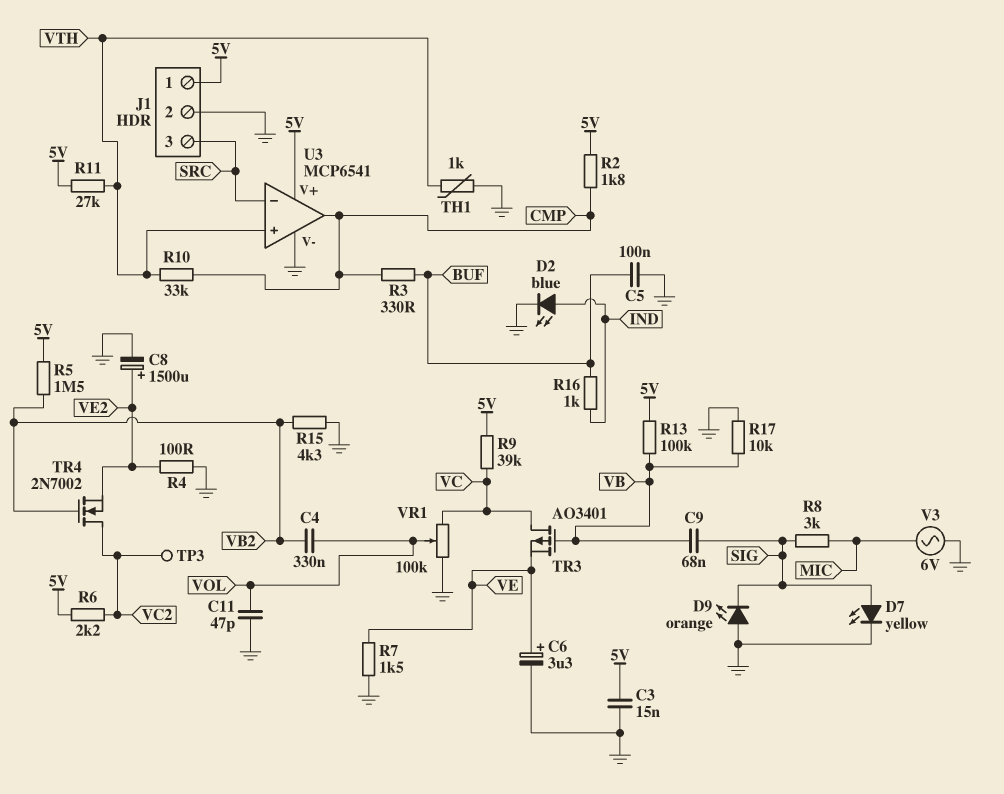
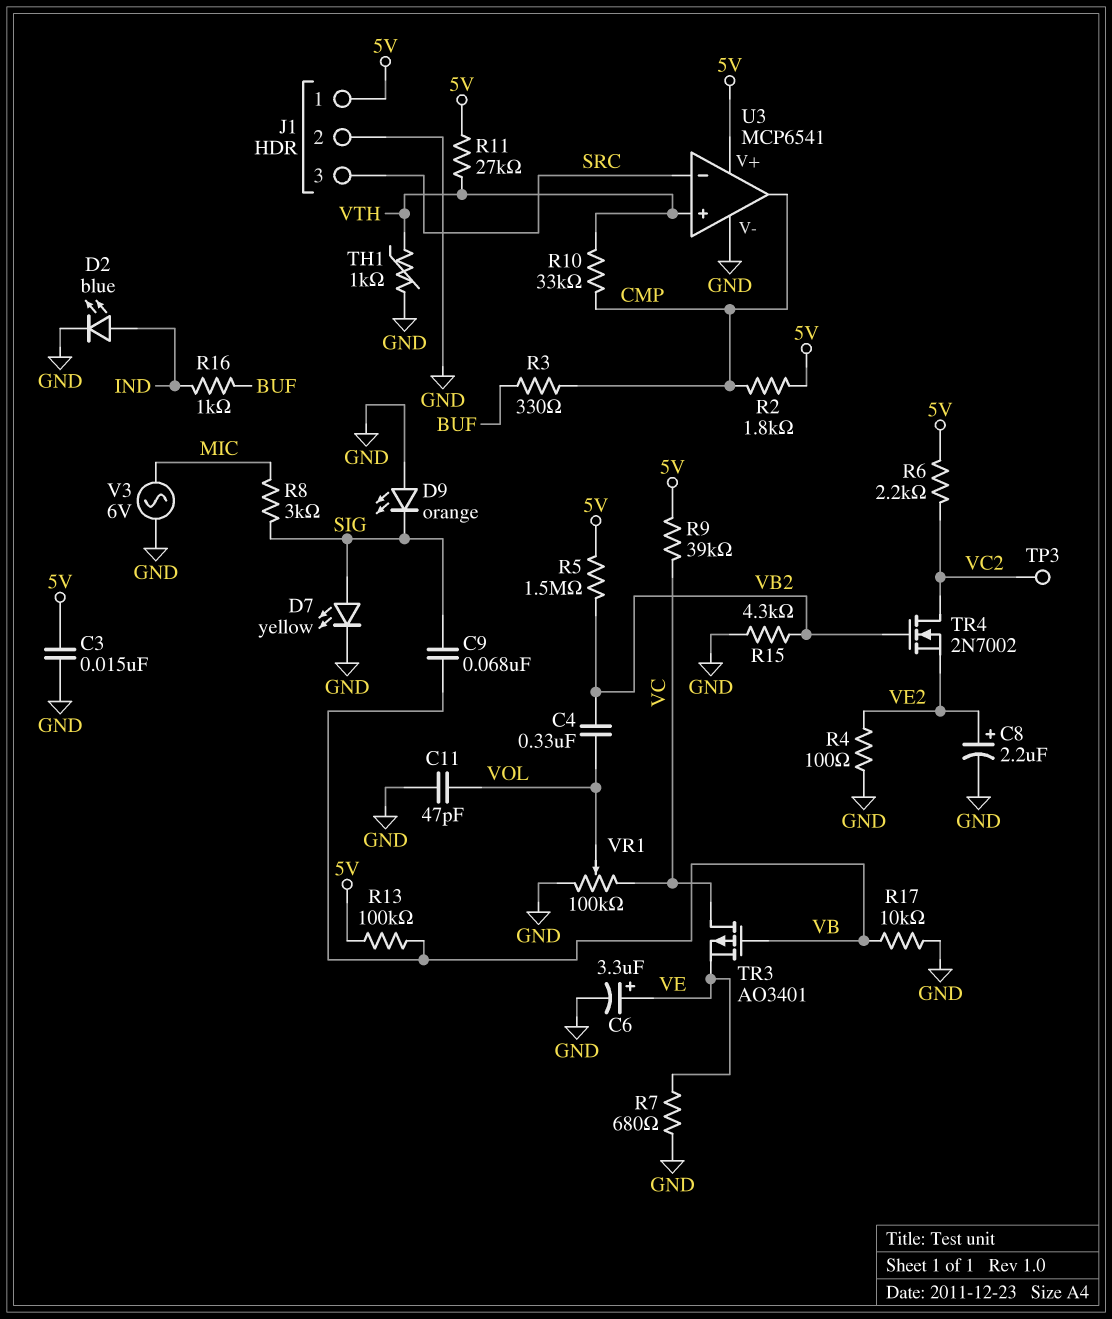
C5: 100nF (BUF, GND) -> none
C8: 1500uF (plus VE2, minus GND) -> 2.2uF (plus VE2, minus GND)
R7: 1.5k (GND, VE) -> 680 (GND, VE)

